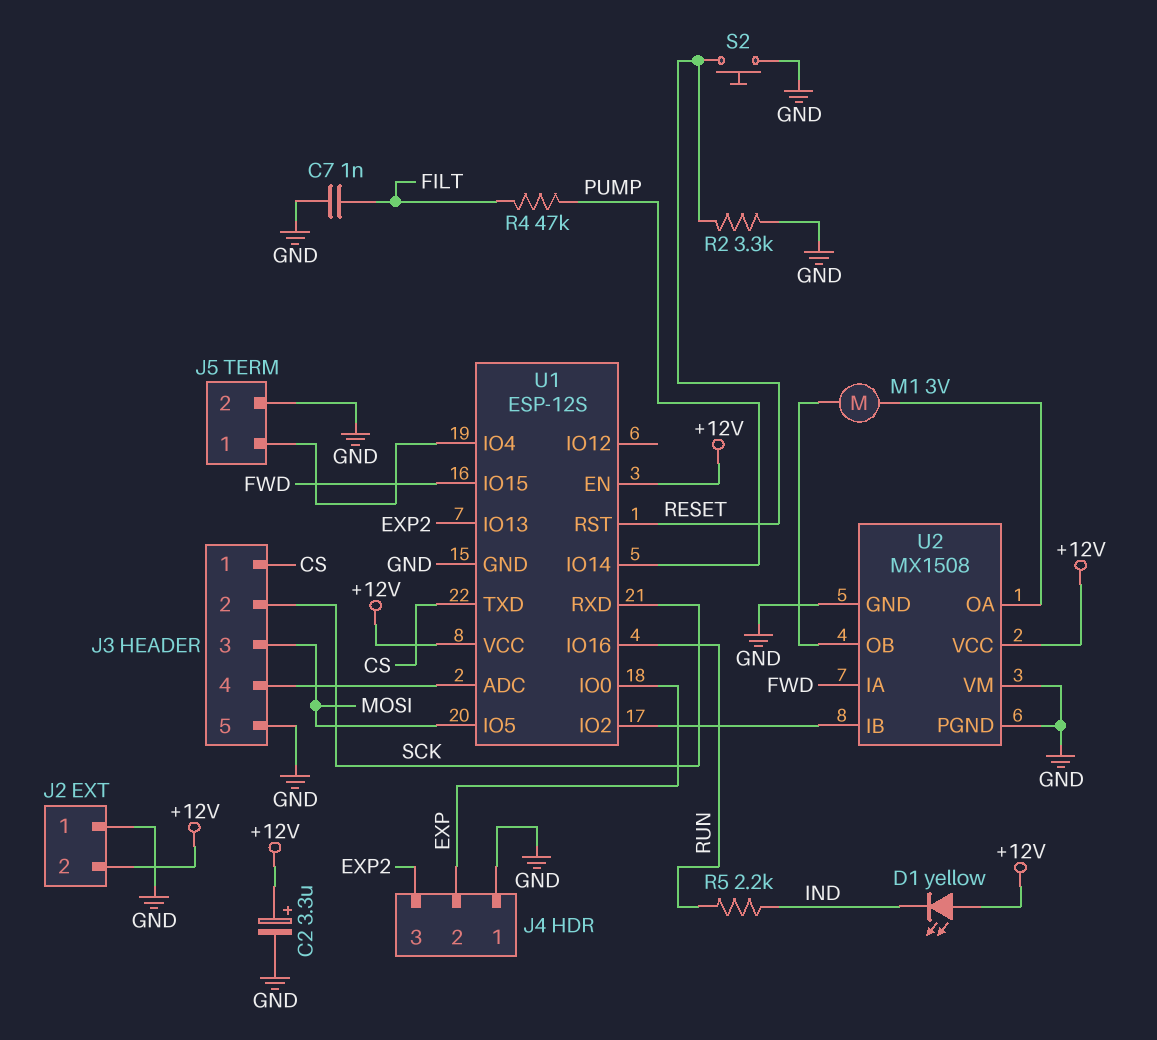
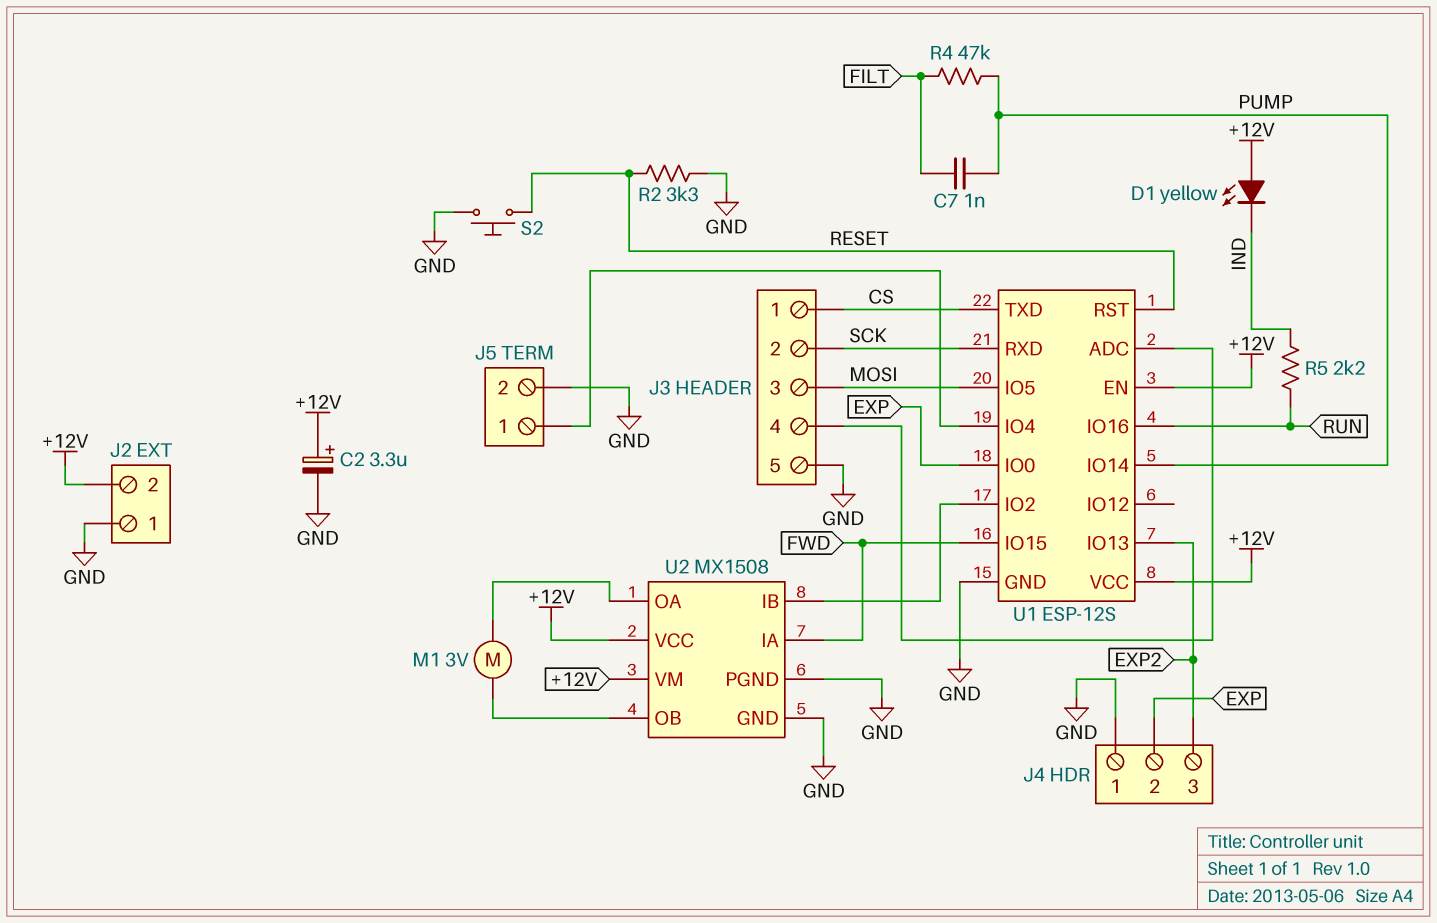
C7: 1nF (FILT, GND) -> 1nF (FILT, PUMP)
U2 pin VM: GND -> +12V

